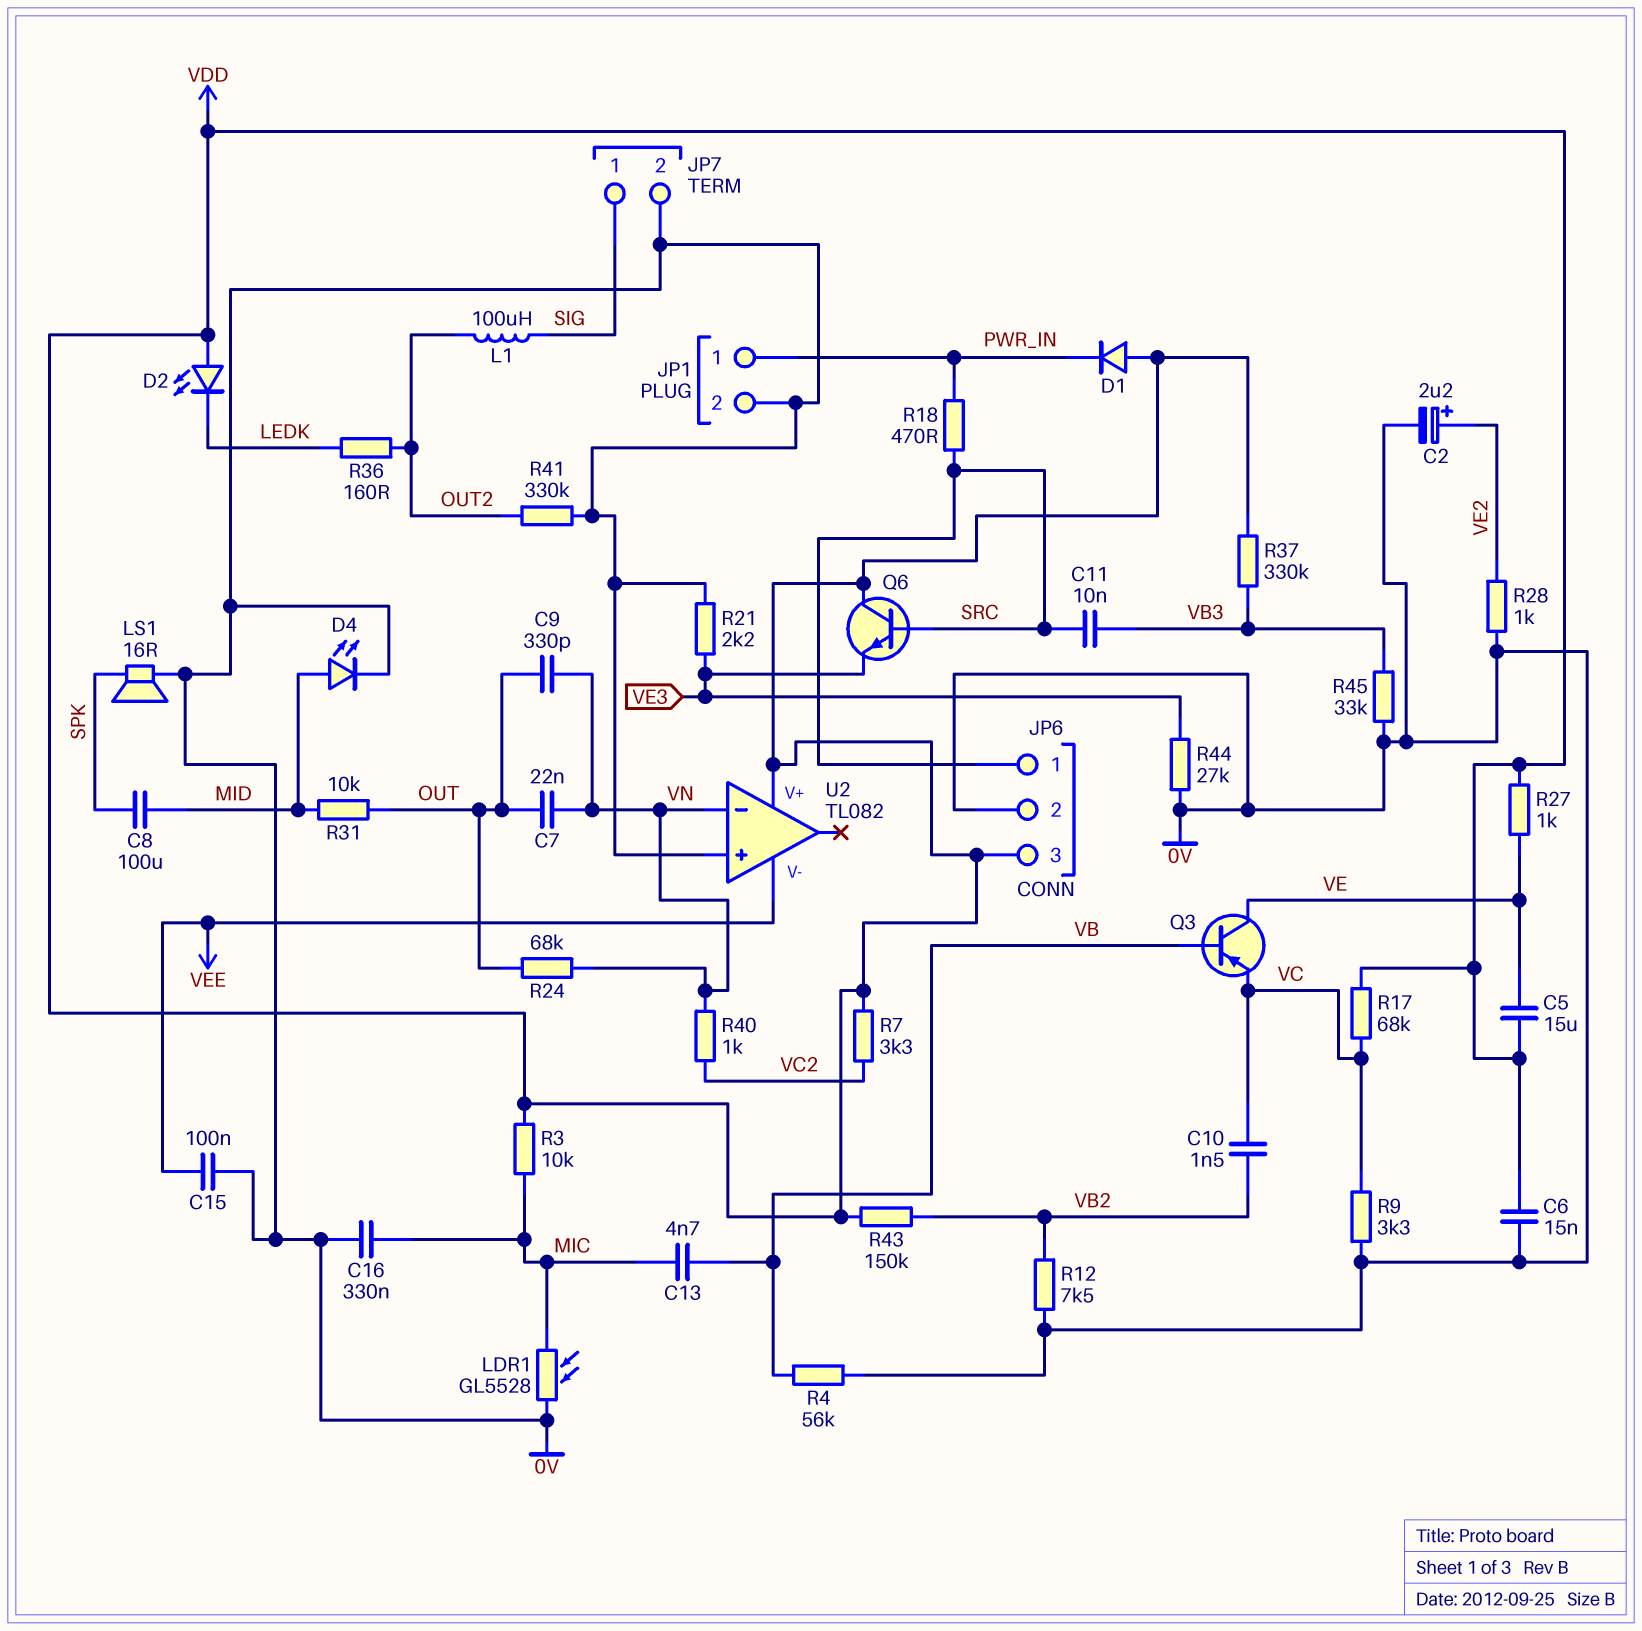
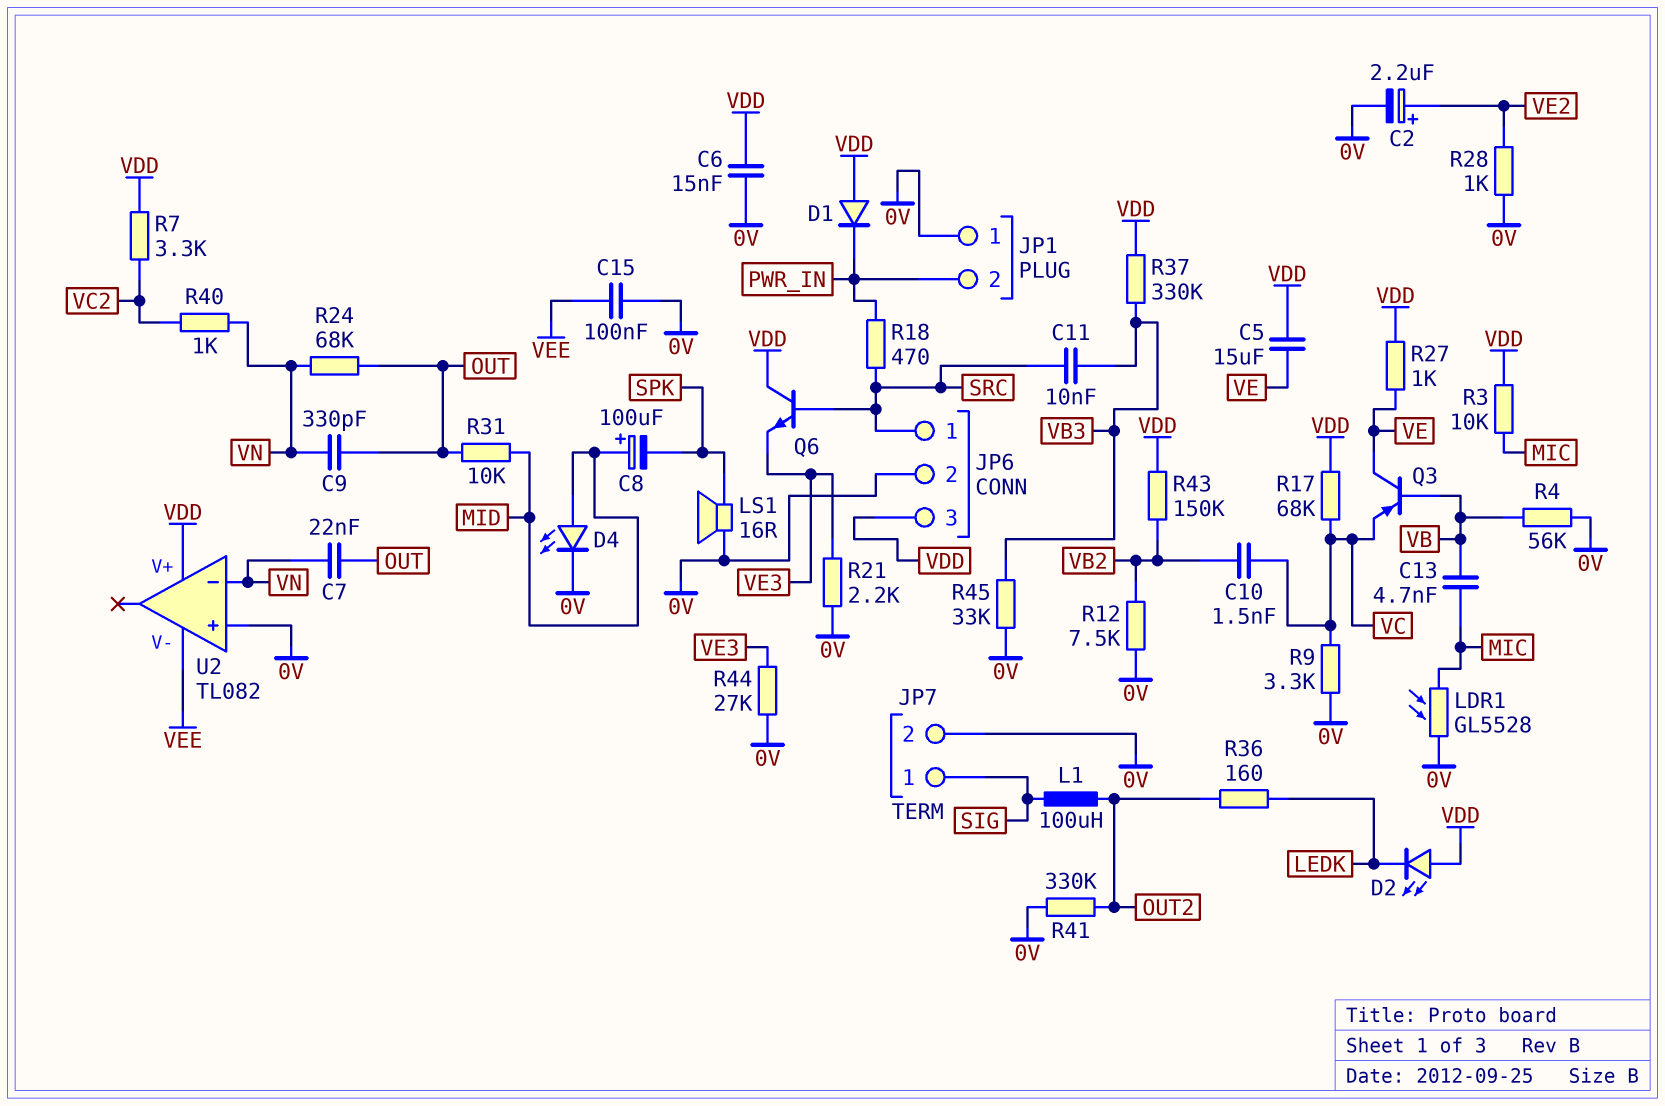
C8: 100uF (MID, SPK) -> 100uF (plus MID, minus SPK)
C16: 330nF (0V, MIC) -> none
JP1 pin 1: PWR_IN -> 0V
JP1 pin 2: 0V -> PWR_IN

